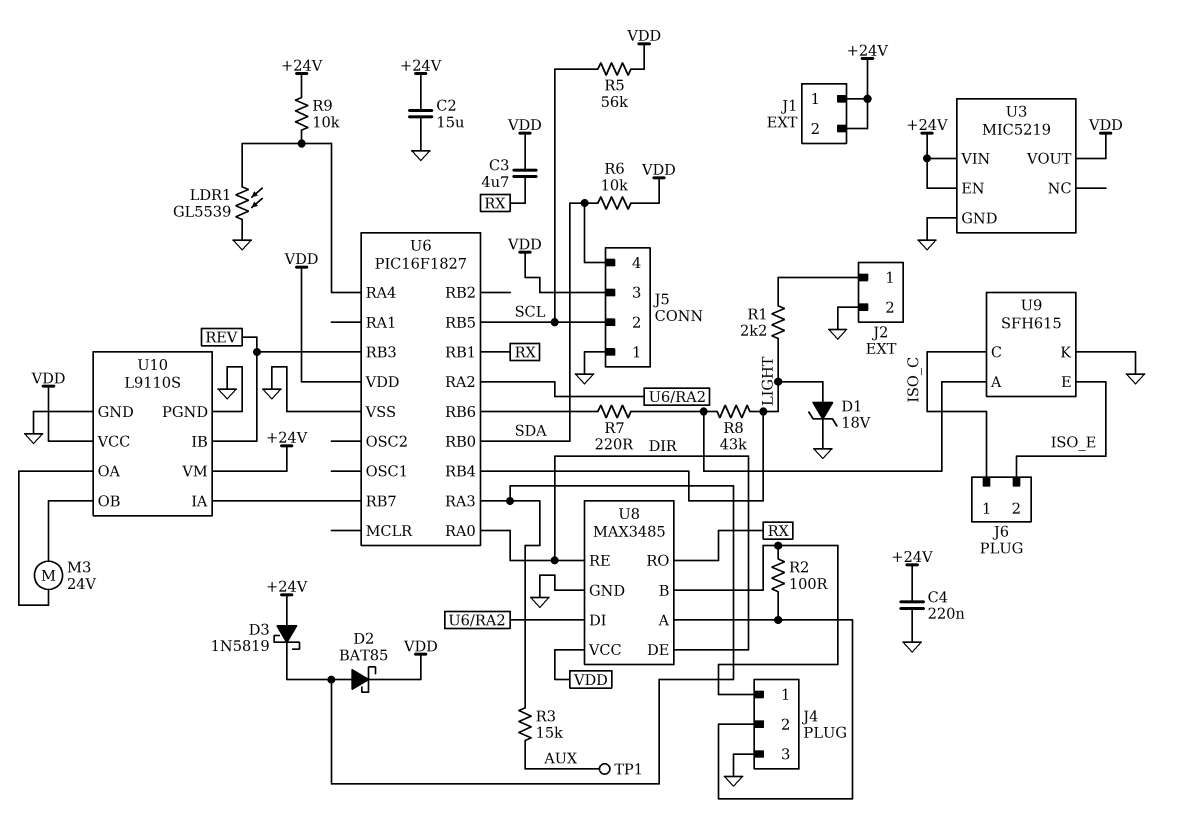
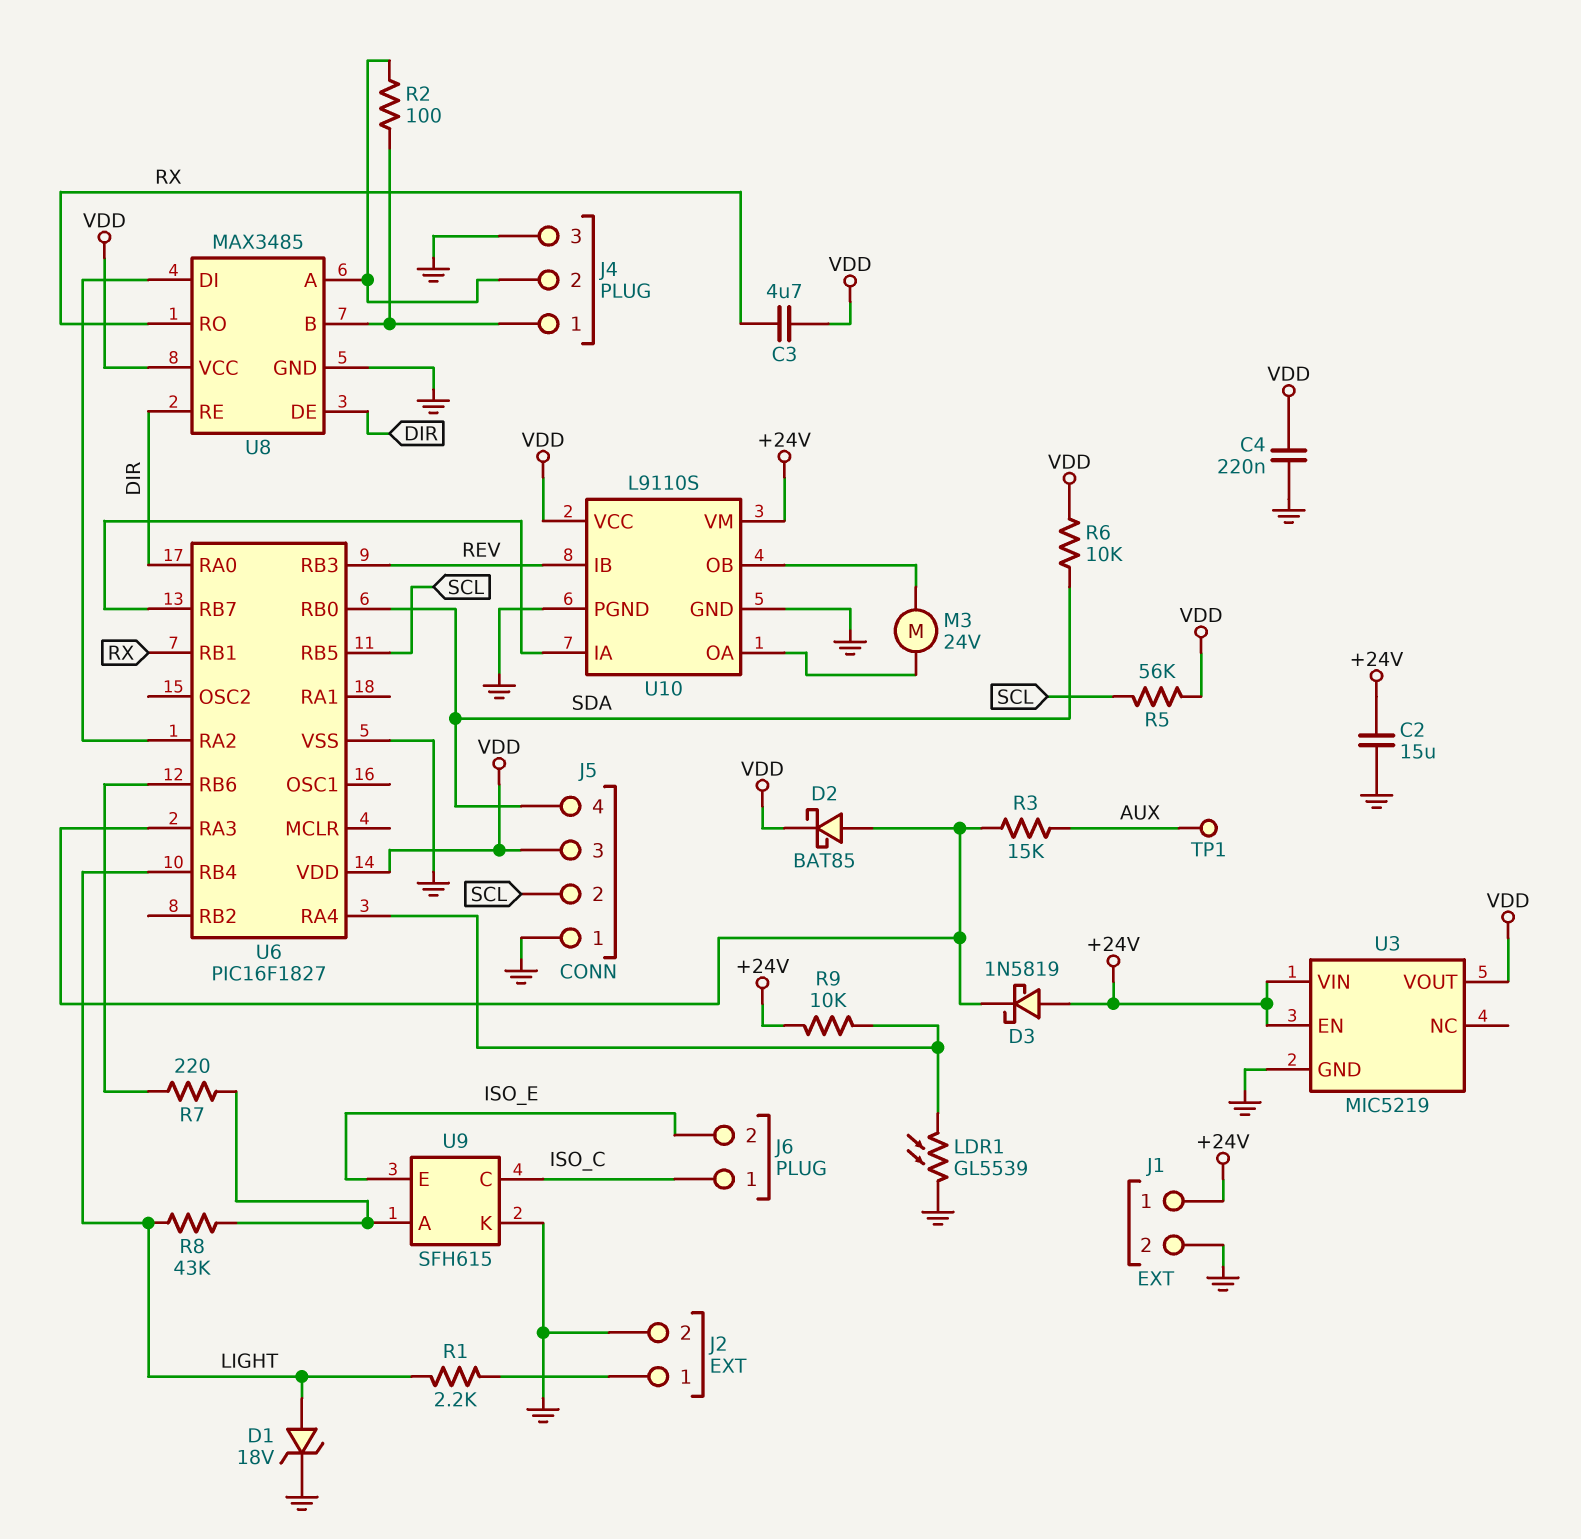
C4: 220nF (+24V, GND) -> 220nF (GND, VDD)
J1 pin 2: +24V -> GND

